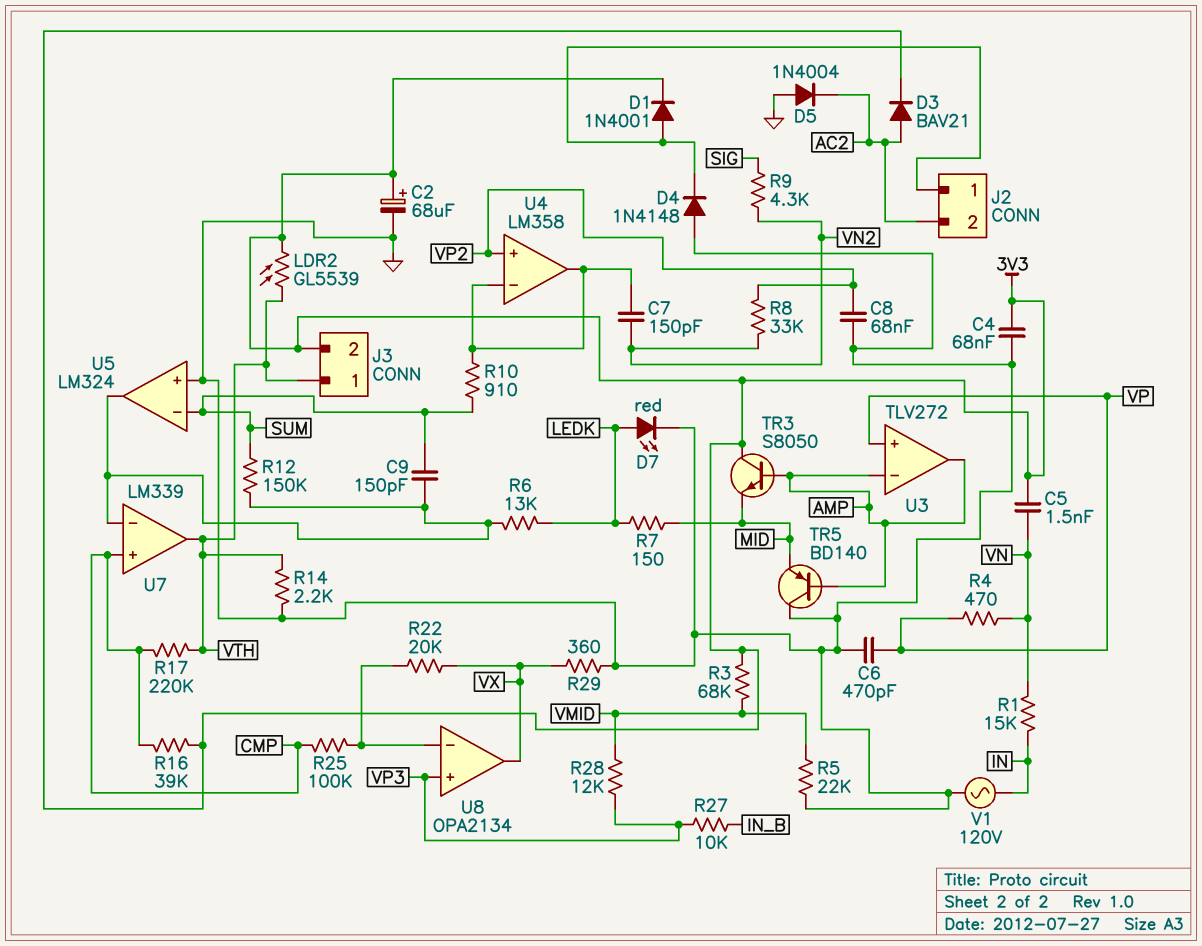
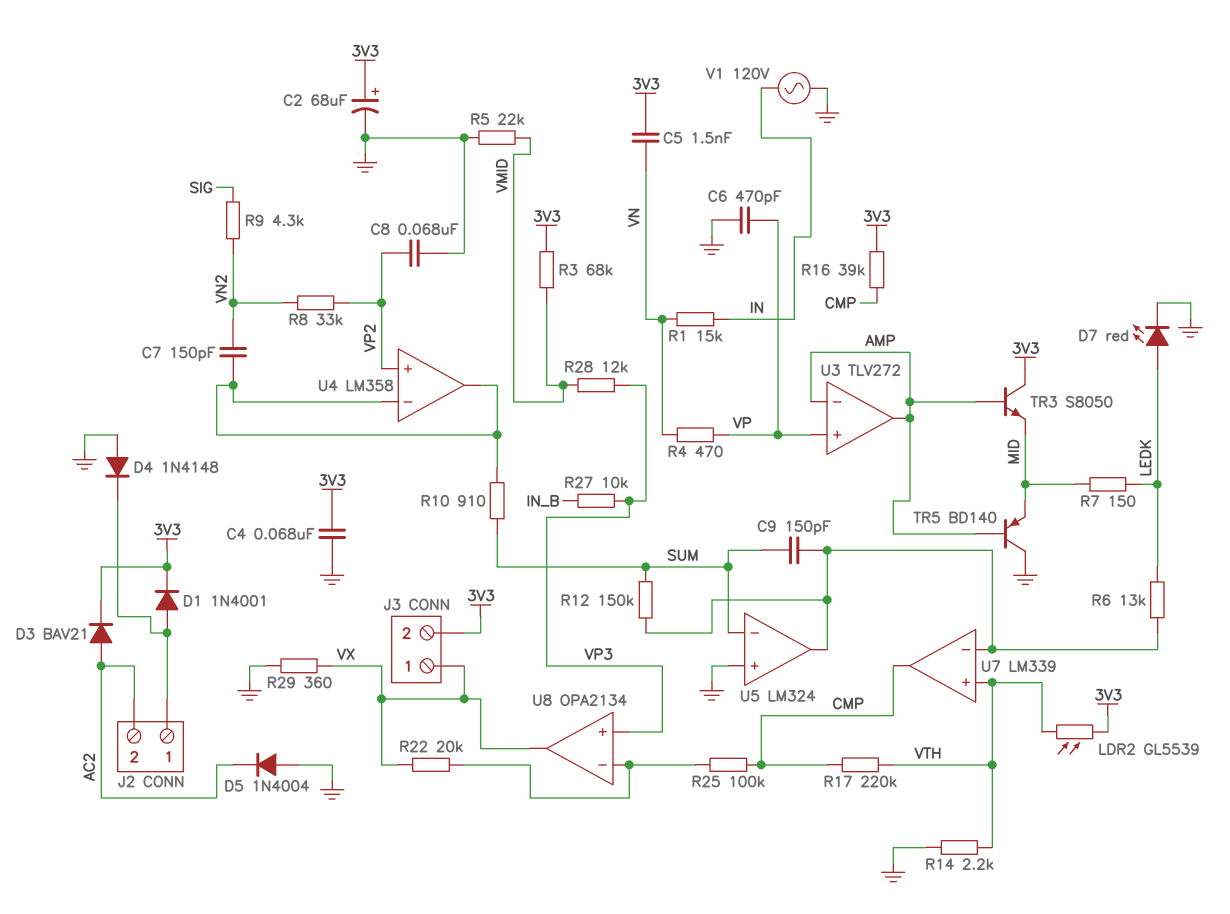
J3 pin 1: VTH -> VX
U7 pin in+: CMP -> VTH
U7 pin out: VTH -> CMP

